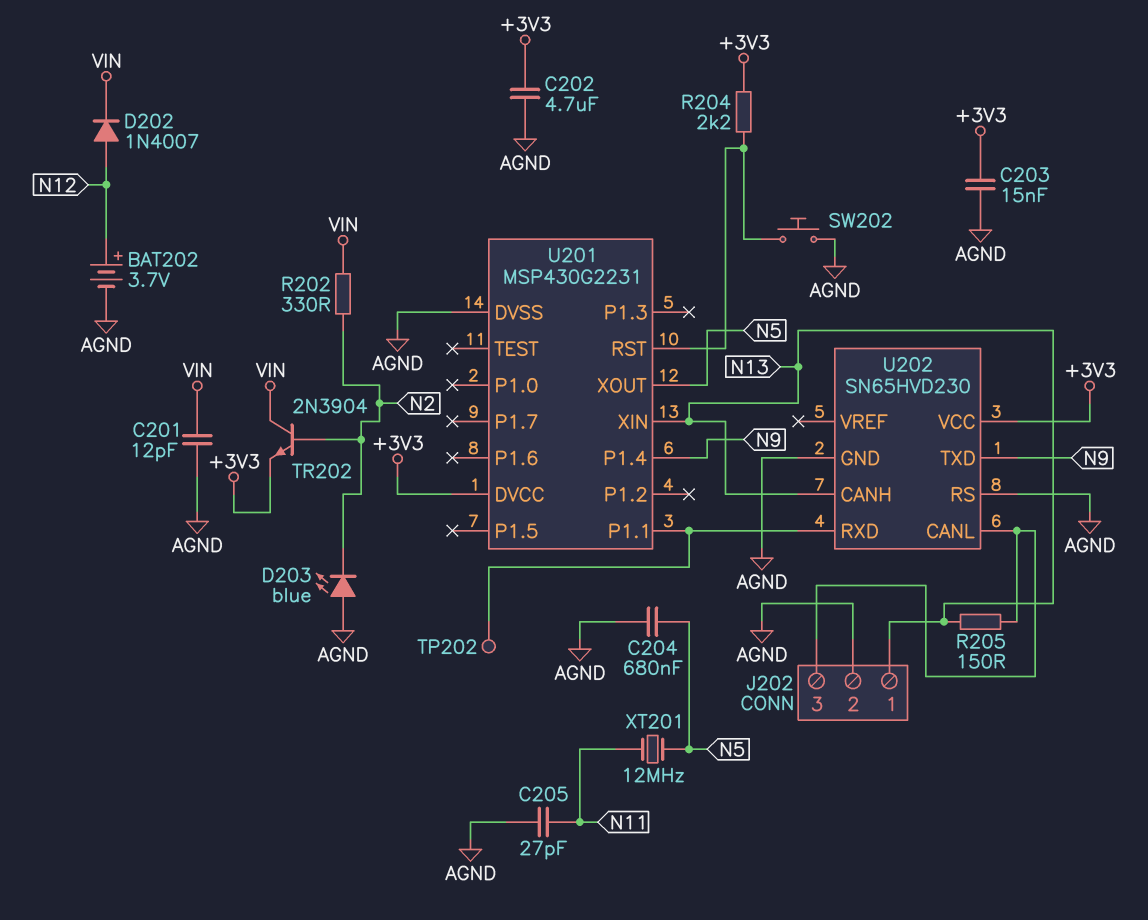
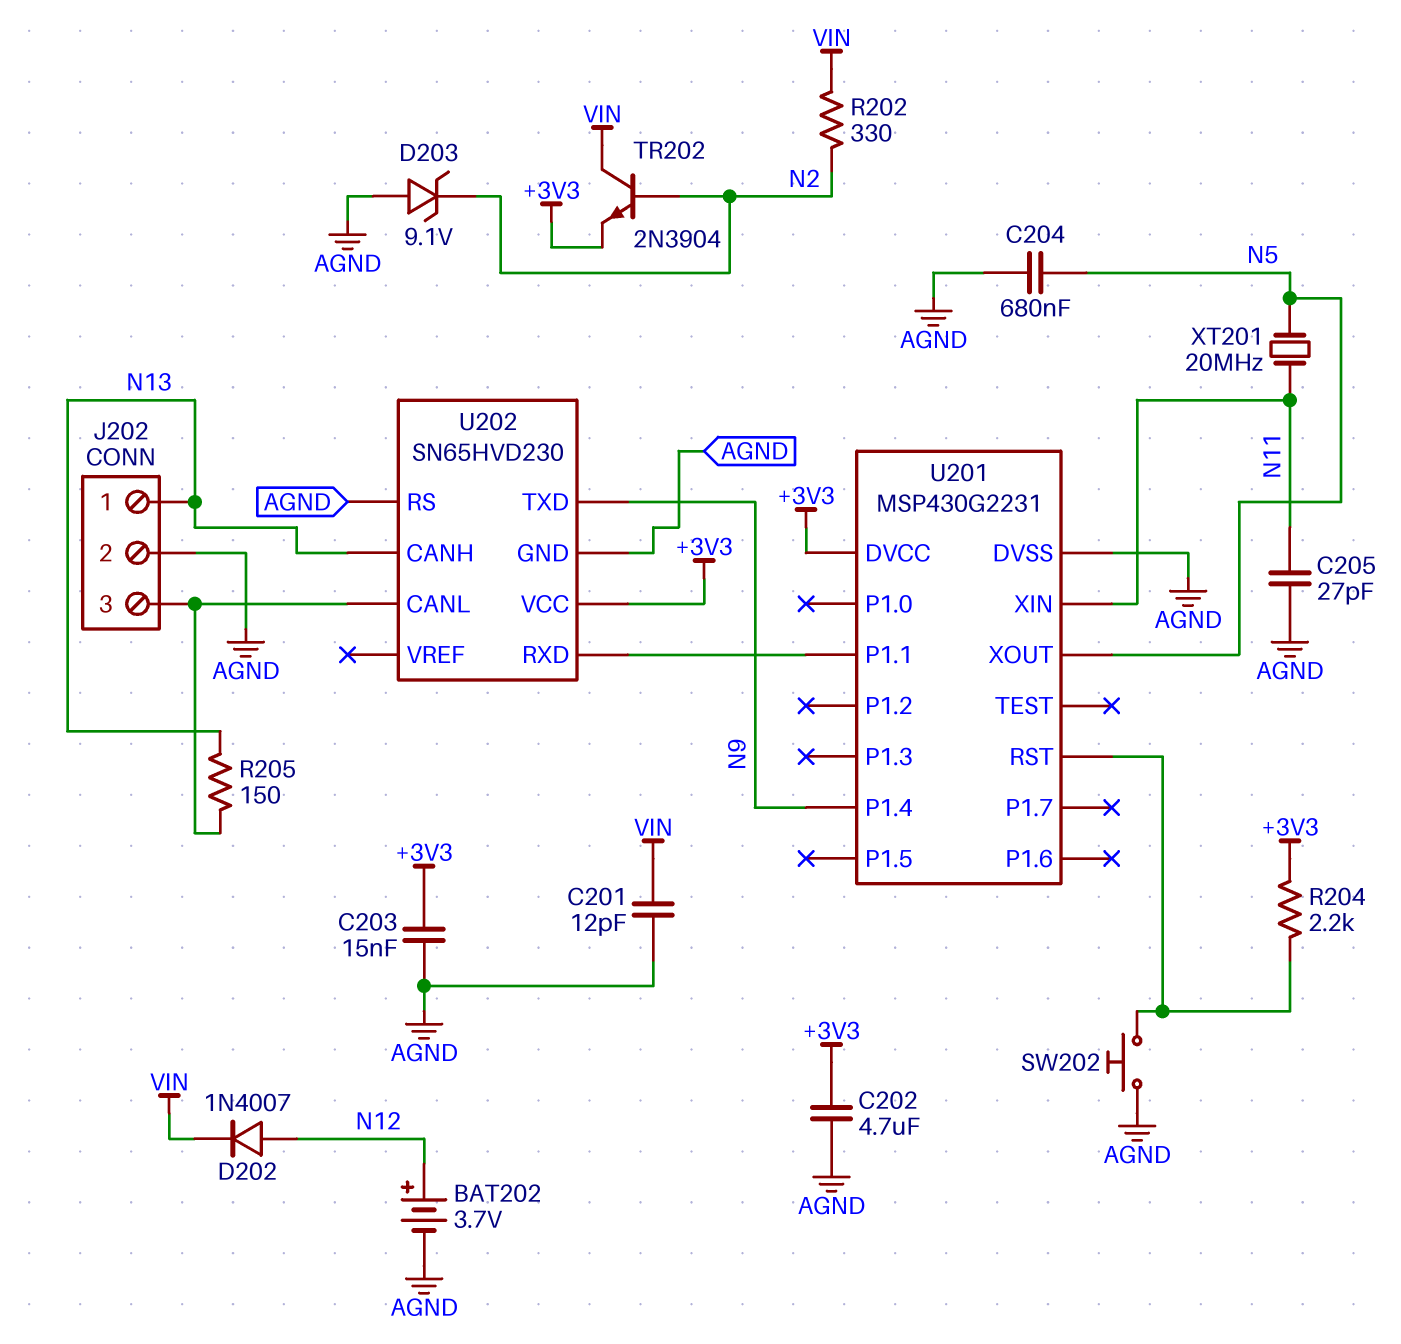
D203: LED blue (A AGND, K N2) -> zener 9.1V (A AGND, K N2)
TP202: test point (U201/P1.1) -> none
U201 pin XIN: N13 -> N11
XT201: 12MHz (N5, N11) -> 20MHz (N5, N11)

